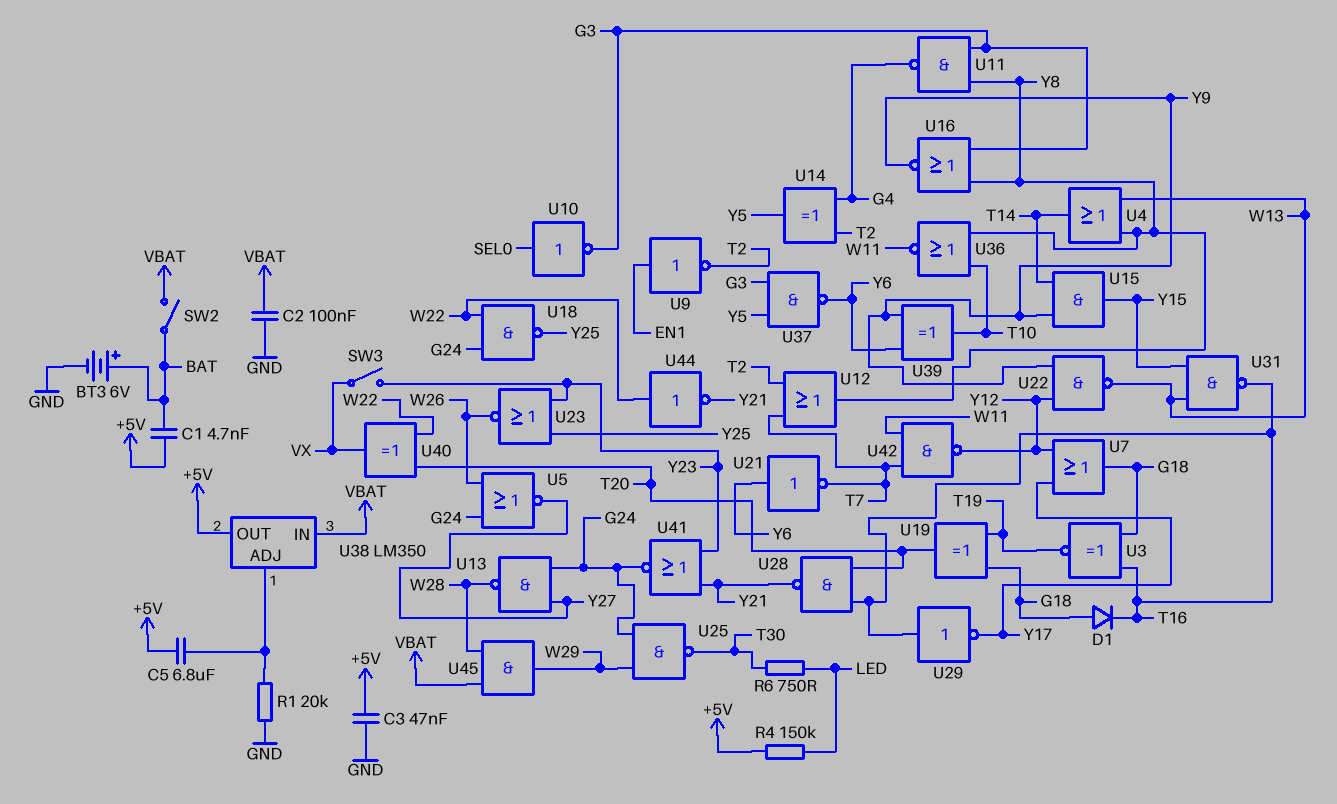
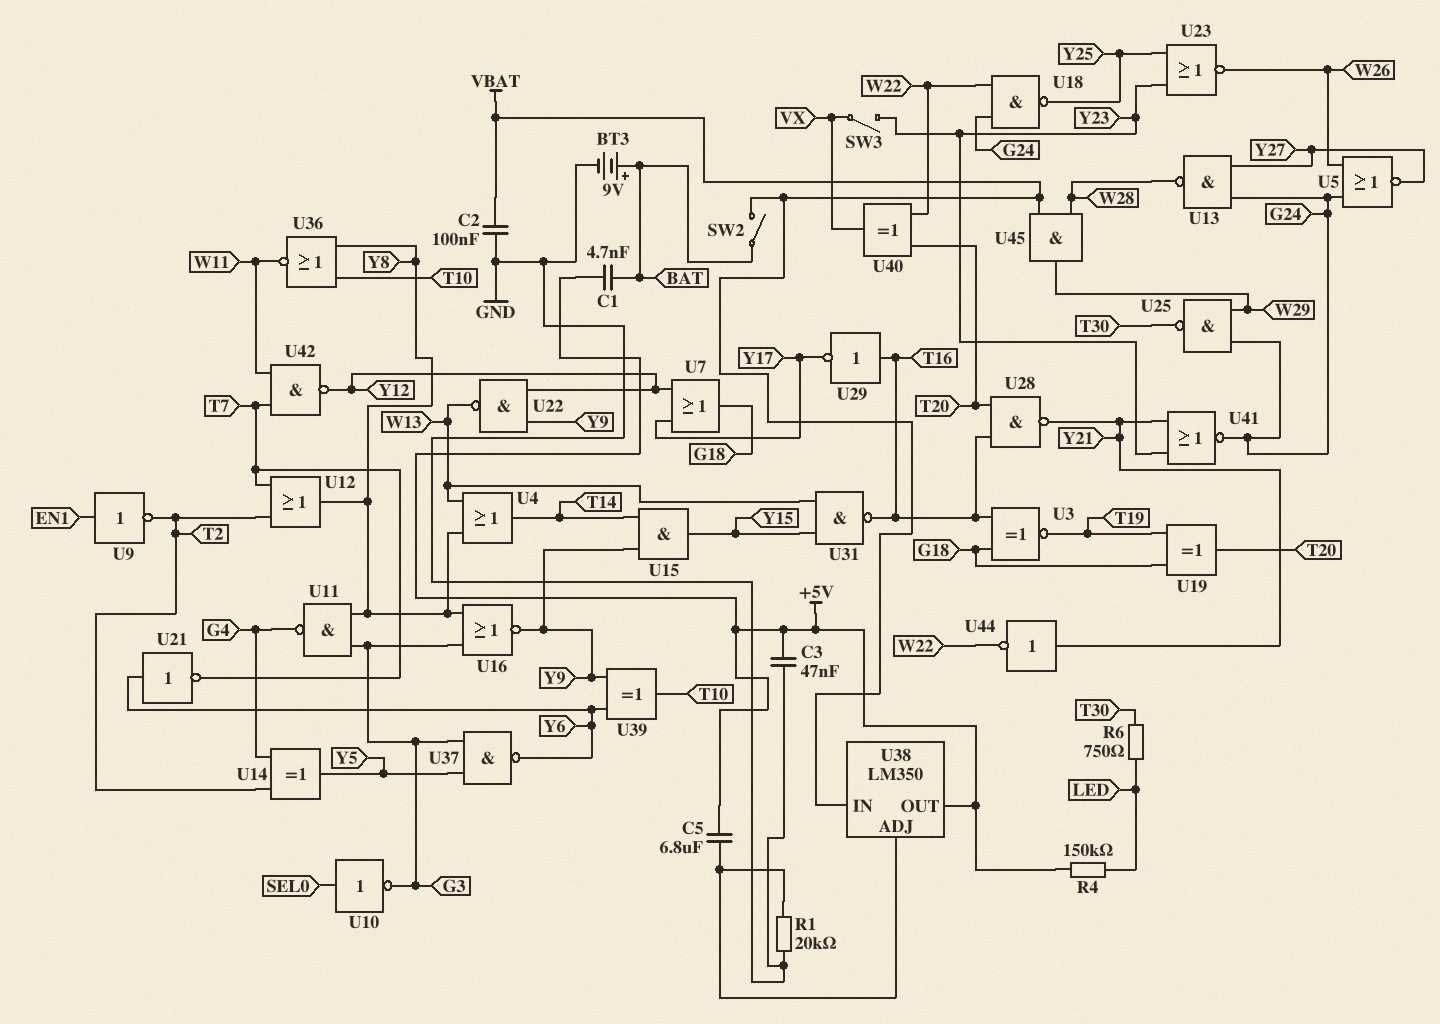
BT3: 6V (plus BAT, minus GND) -> 9V (plus BAT, minus GND)
D1: diode (A G18, K T16) -> none
U44: NOT (in W22, out Y21) -> NOT (in Y21, out W22)

